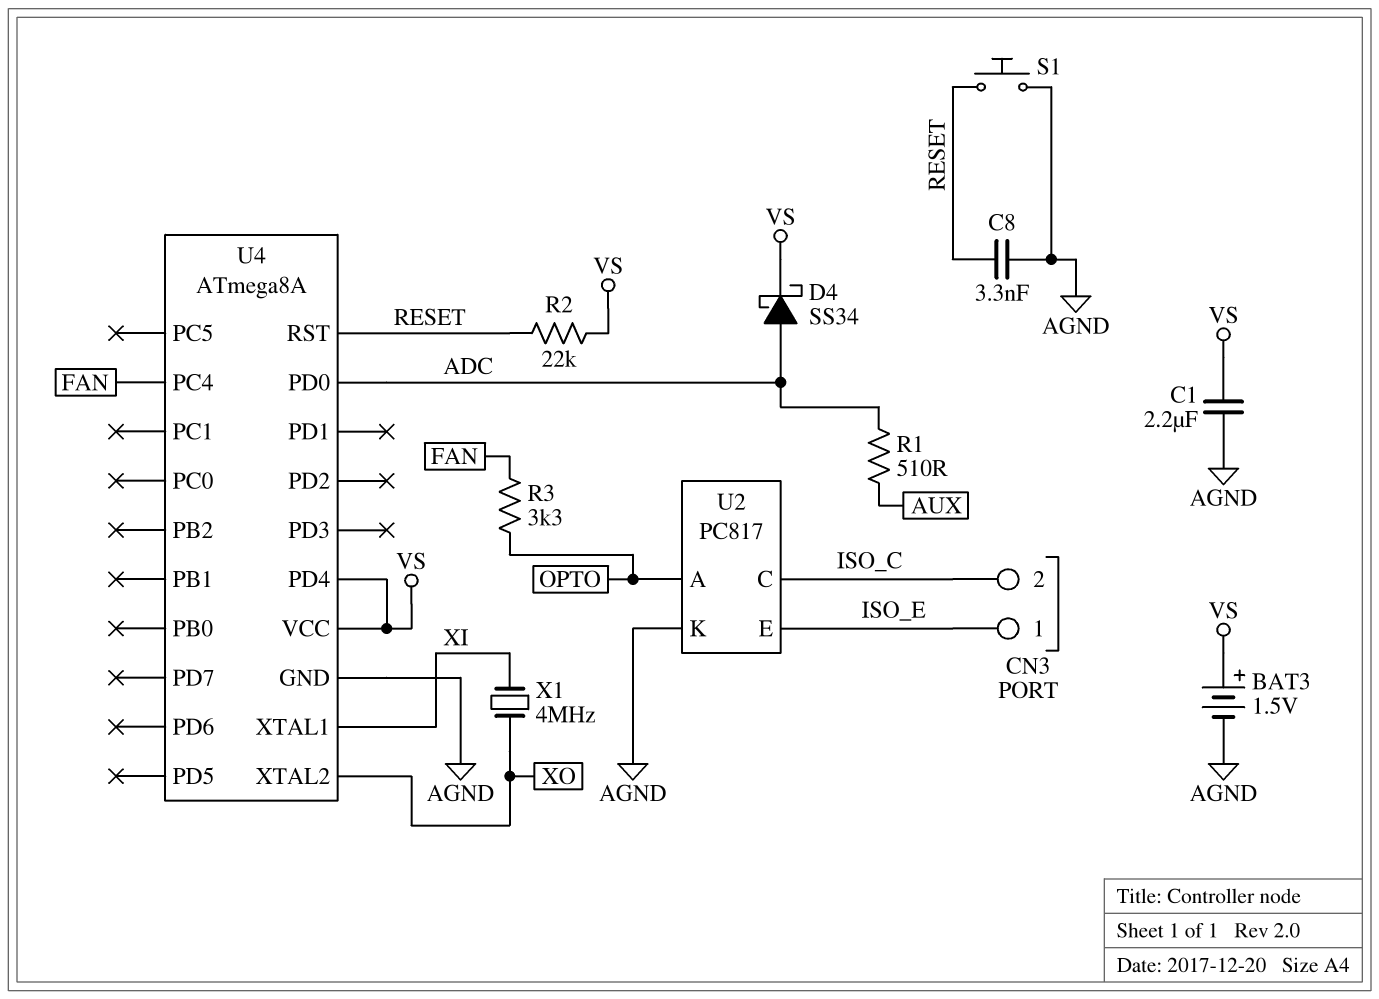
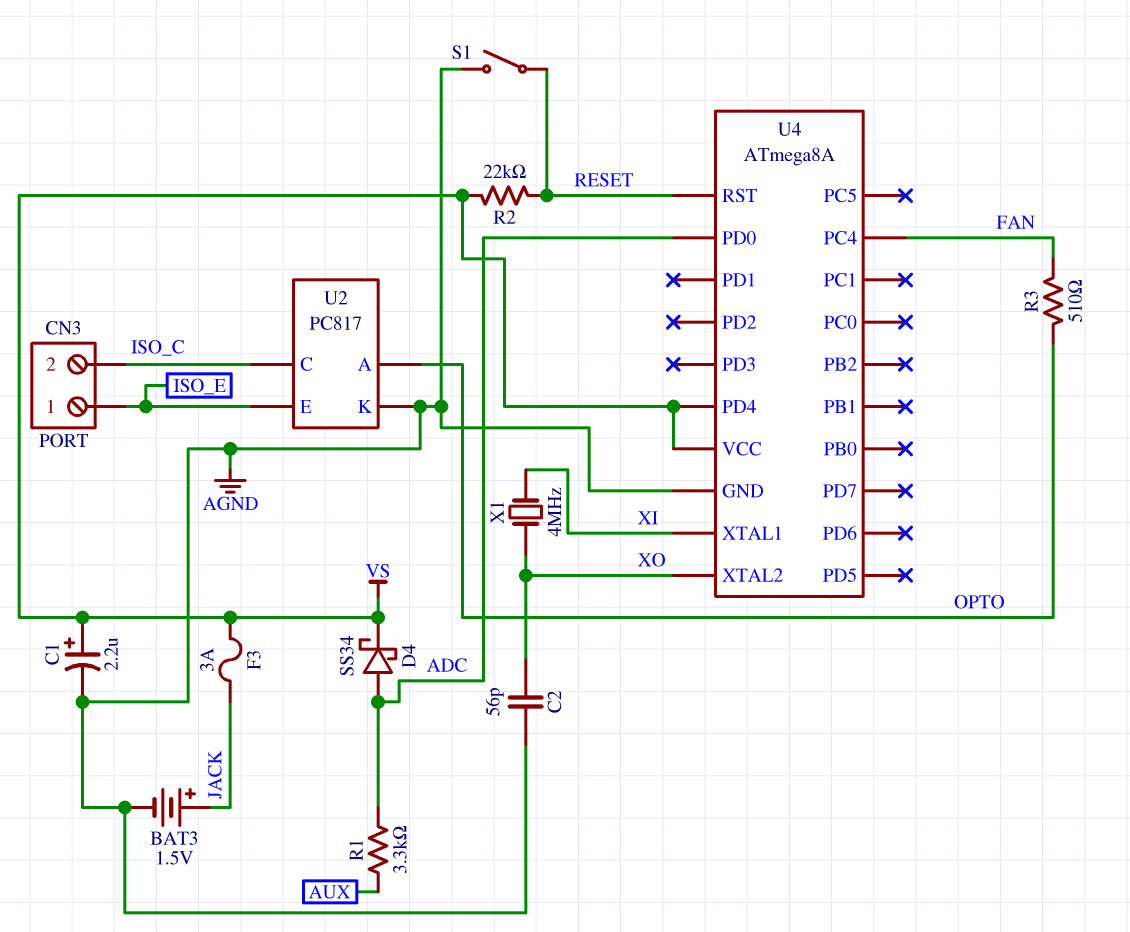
BAT3: 1.5V (plus VS, minus AGND) -> 1.5V (plus JACK, minus AGND)
C1: 2.2uF (AGND, VS) -> 2.2uF (plus VS, minus AGND)
C2: none -> 56pF (AGND, XO)
C8: 3.3nF (AGND, RESET) -> none
F3: none -> 3A (JACK, VS)
R1: 510 (ADC, AUX) -> 3.3k (ADC, AUX)
R3: 3.3k (FAN, OPTO) -> 510 (FAN, OPTO)
S1: button (AGND, RESET) -> switch (AGND, RESET)

